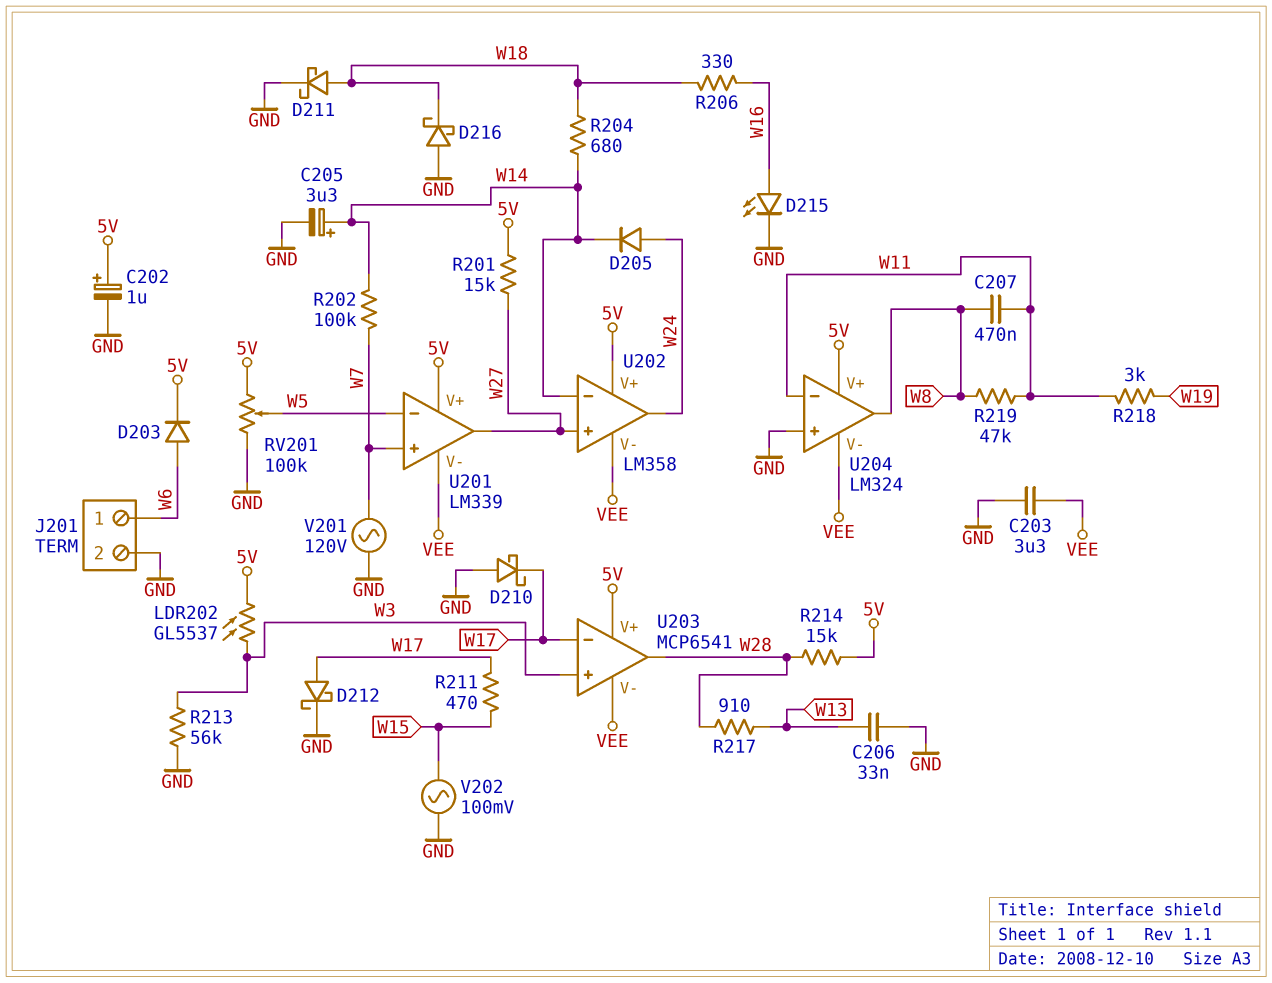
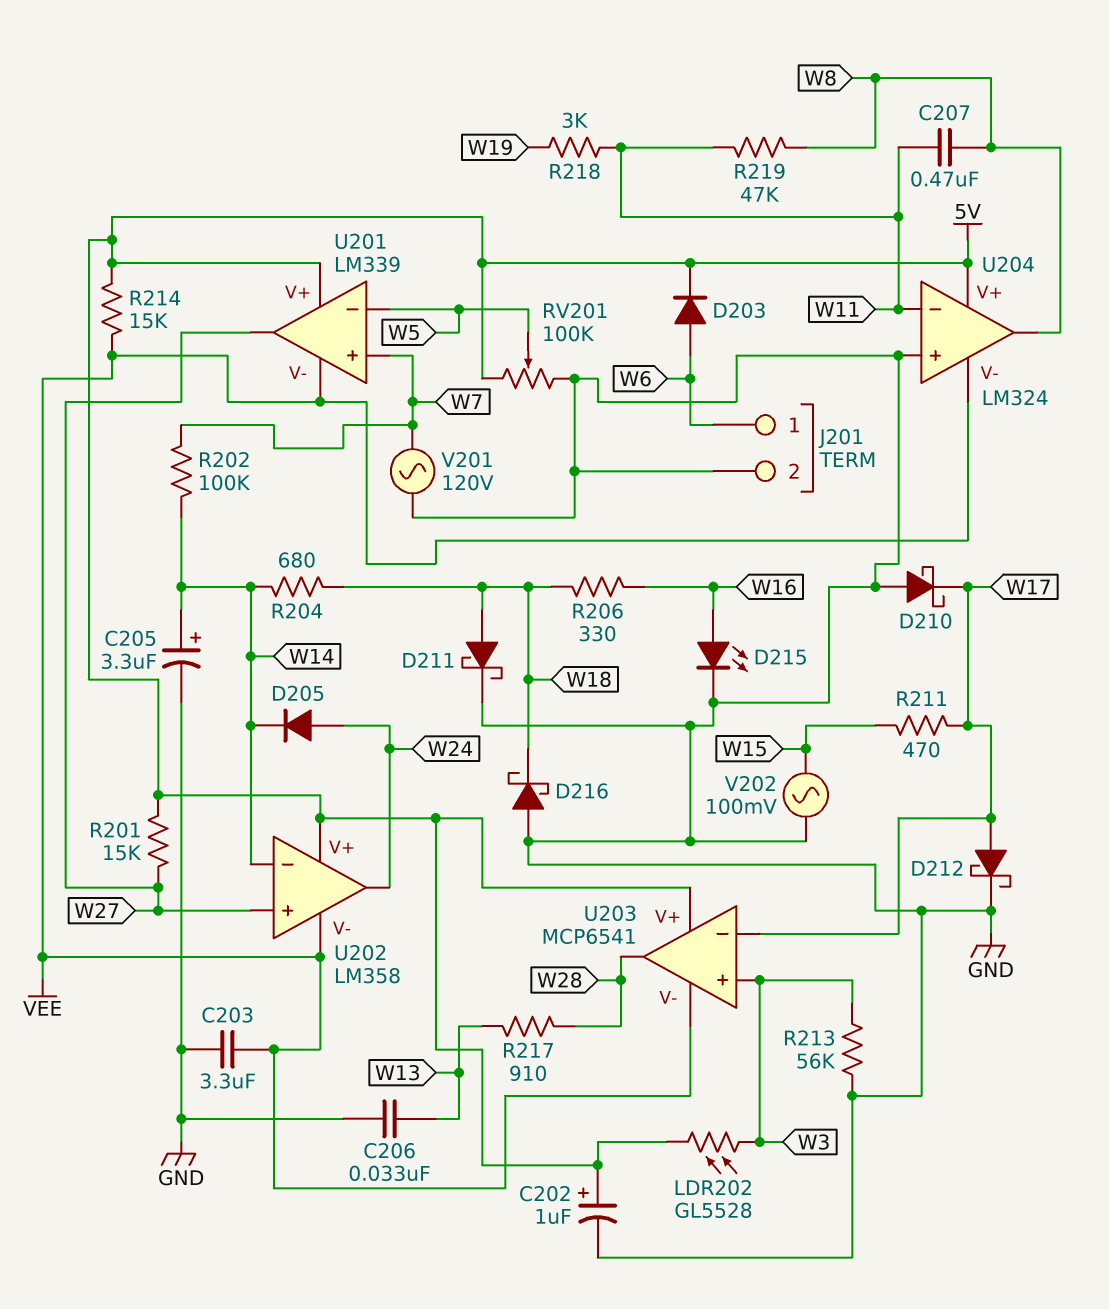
LDR202: GL5537 (5V, W3) -> GL5528 (5V, W3)
R214: 15k (5V, W28) -> 15k (5V, VEE)

